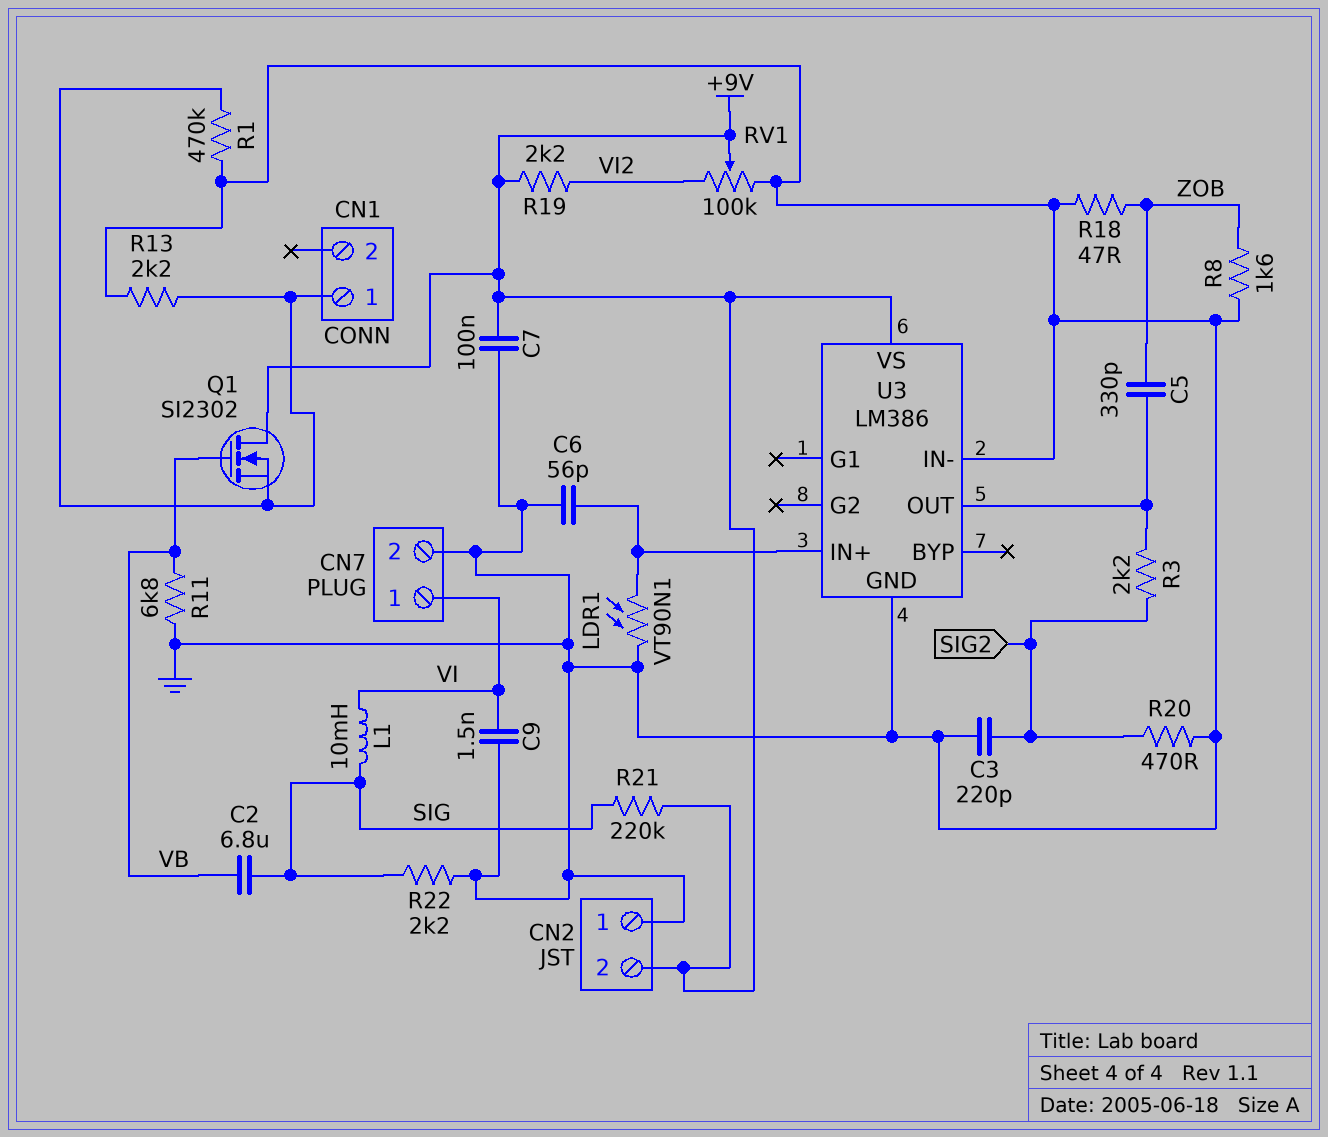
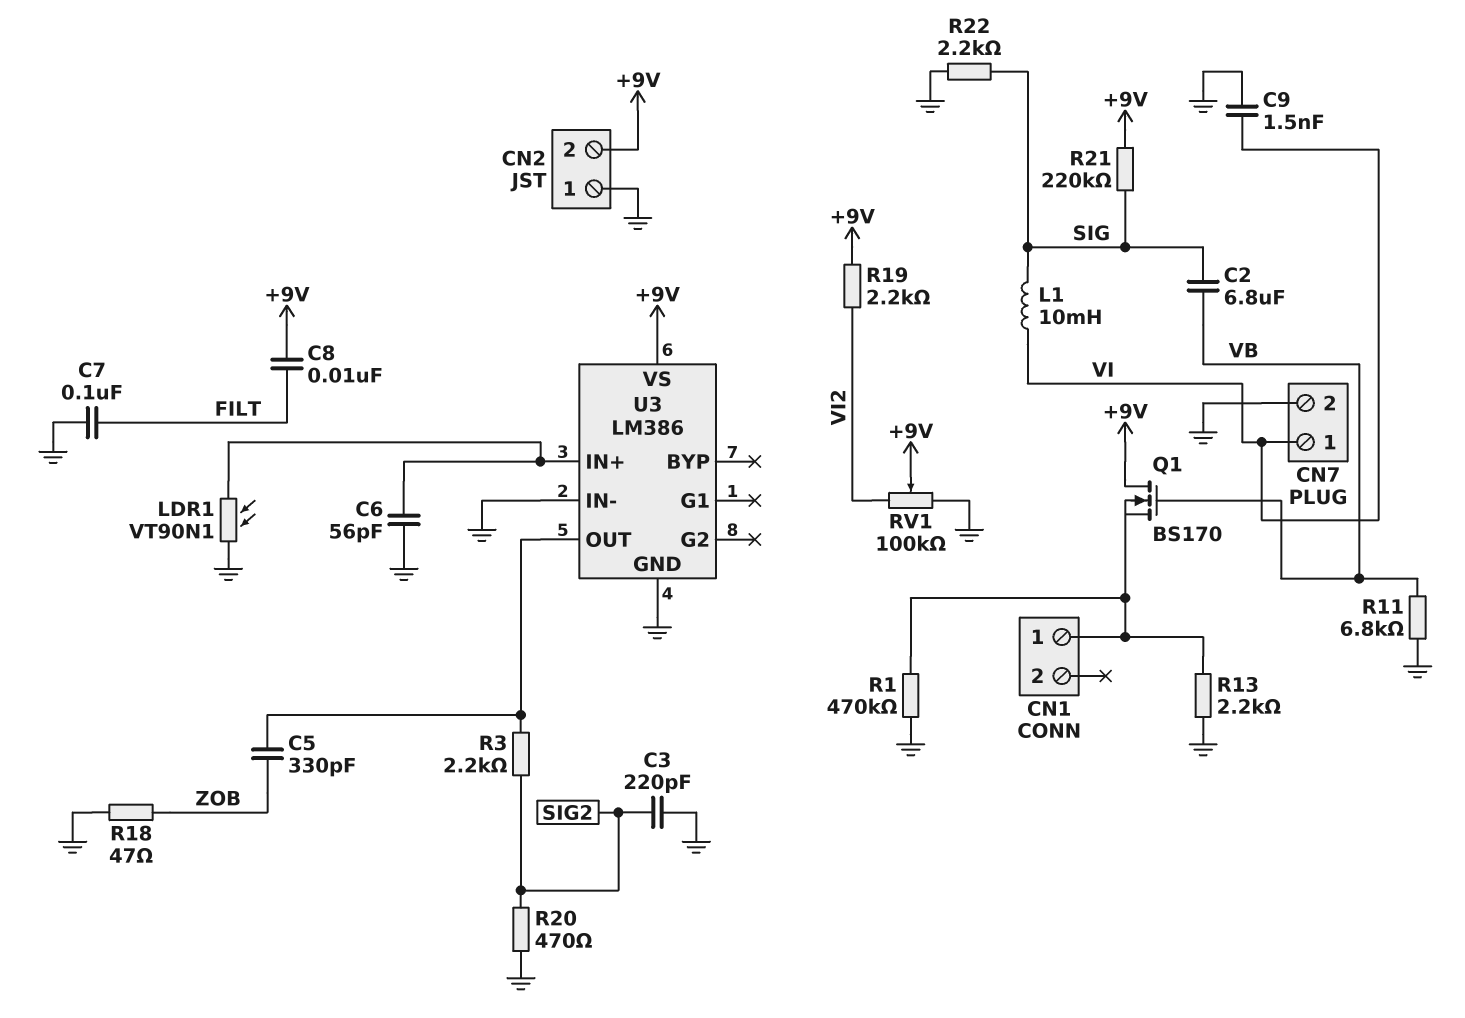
C7: 100nF (+9V, GND) -> 100nF (FILT, GND)
C8: none -> 10nF (+9V, FILT)
Q1: NMOS SI2302 (G VB, D +9V, S CN1/1) -> NMOS BS170 (G VB, D +9V, S CN1/1)
R8: 1.6k (GND, ZOB) -> none

